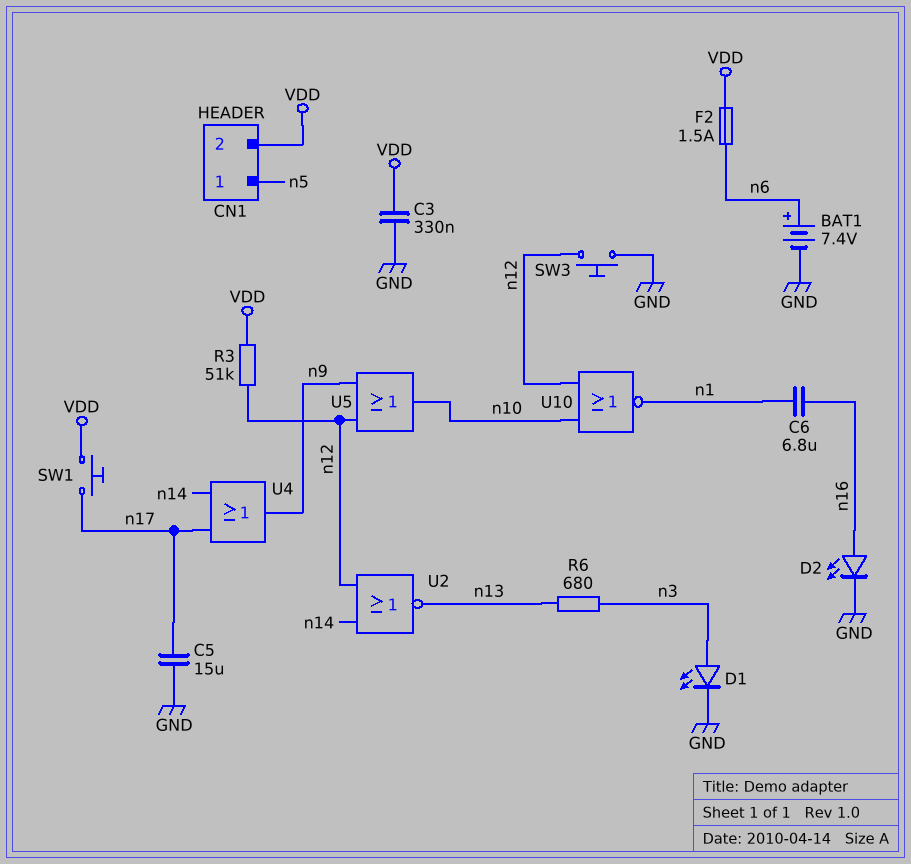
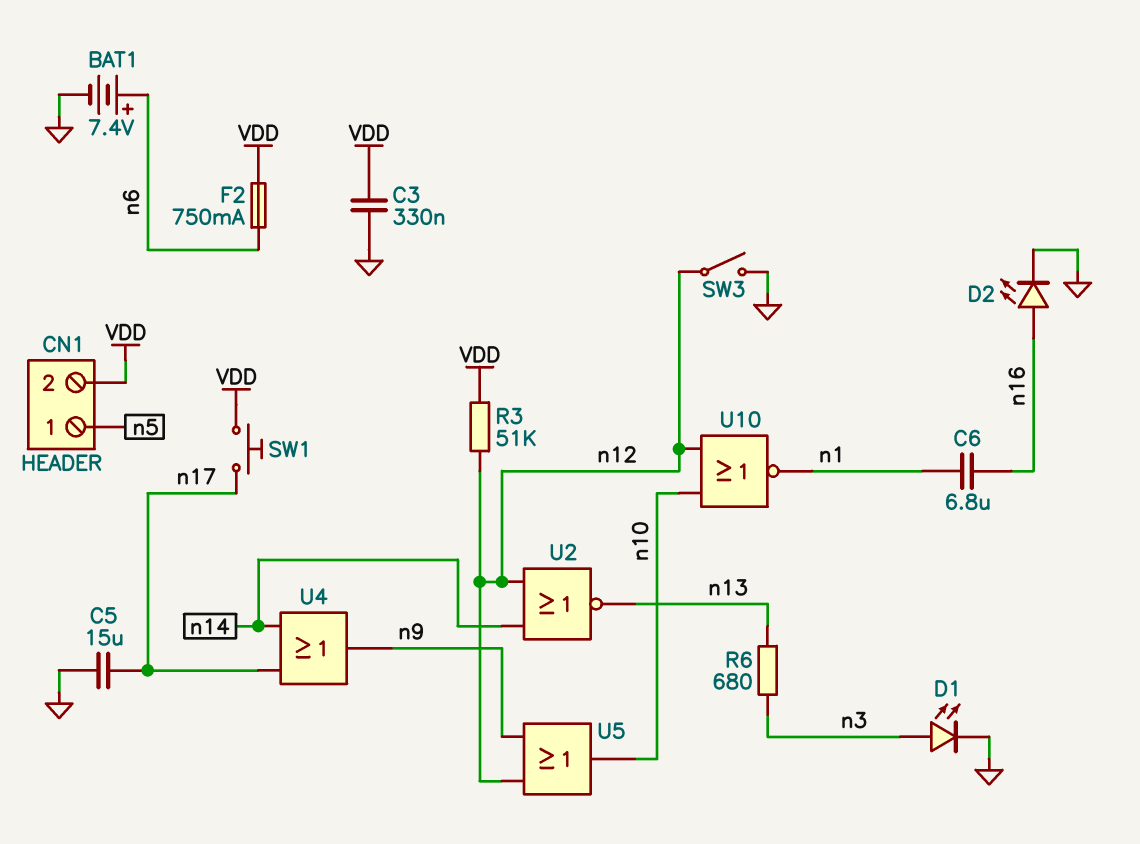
F2: 1.5A (VDD, n6) -> 750mA (VDD, n6)
SW3: button (GND, n12) -> switch (GND, n12)

